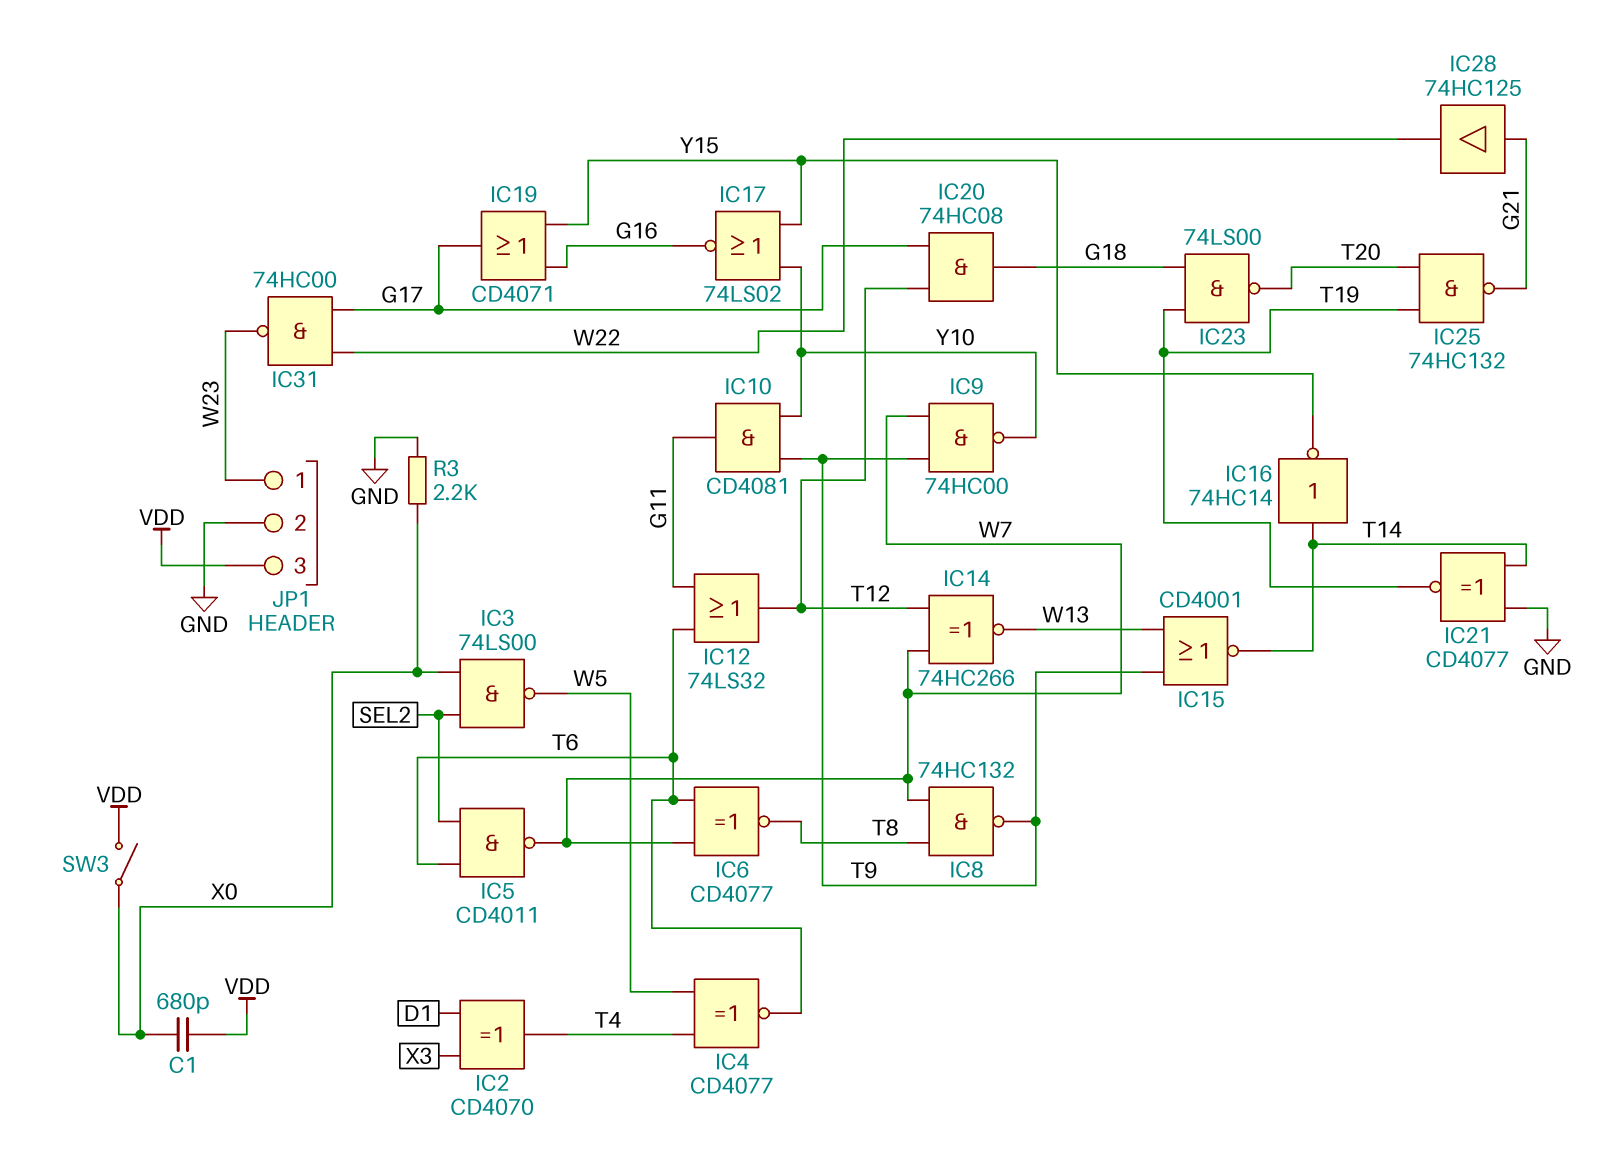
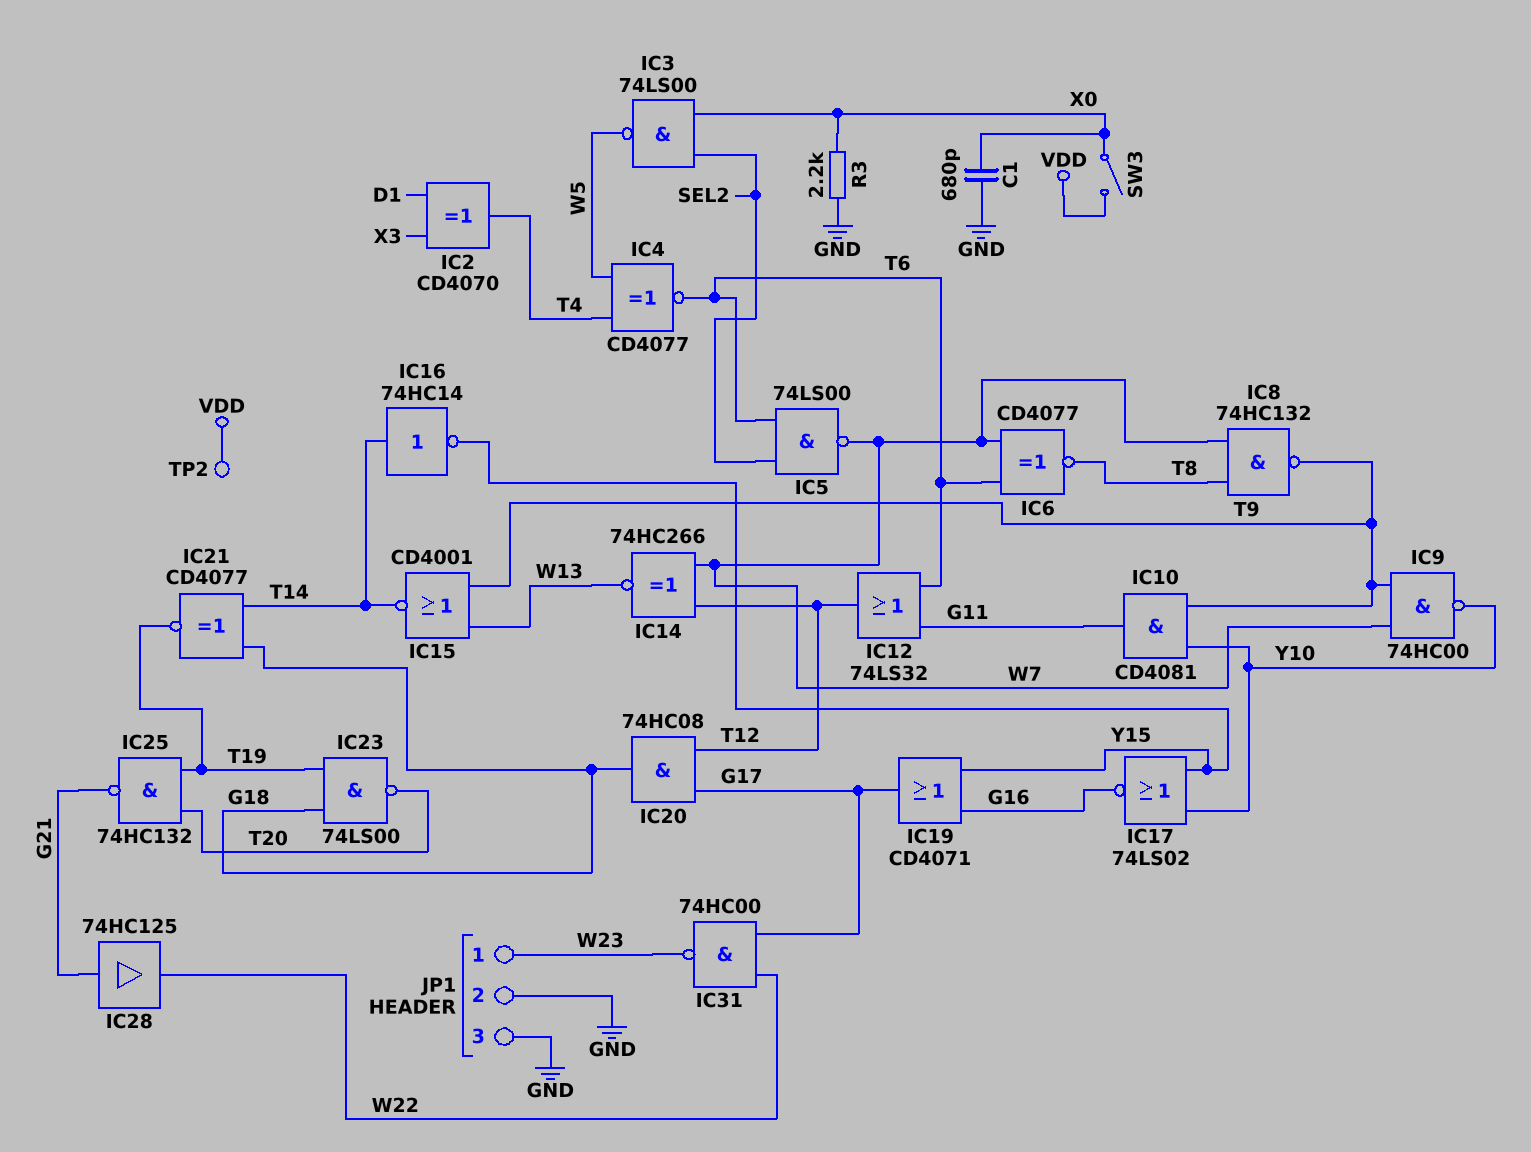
C1: 680pF (VDD, X0) -> 680pF (GND, X0)
IC5: NAND CD4011 (in SEL2, in T6, out W7) -> NAND 74LS00 (in SEL2, in T6, out W7)
IC21: XNOR CD4077 (in GND, in T14, out T19) -> XNOR CD4077 (in G18, in T14, out T19)
JP1 pin 3: VDD -> GND
TP2: none -> test point (VDD)

